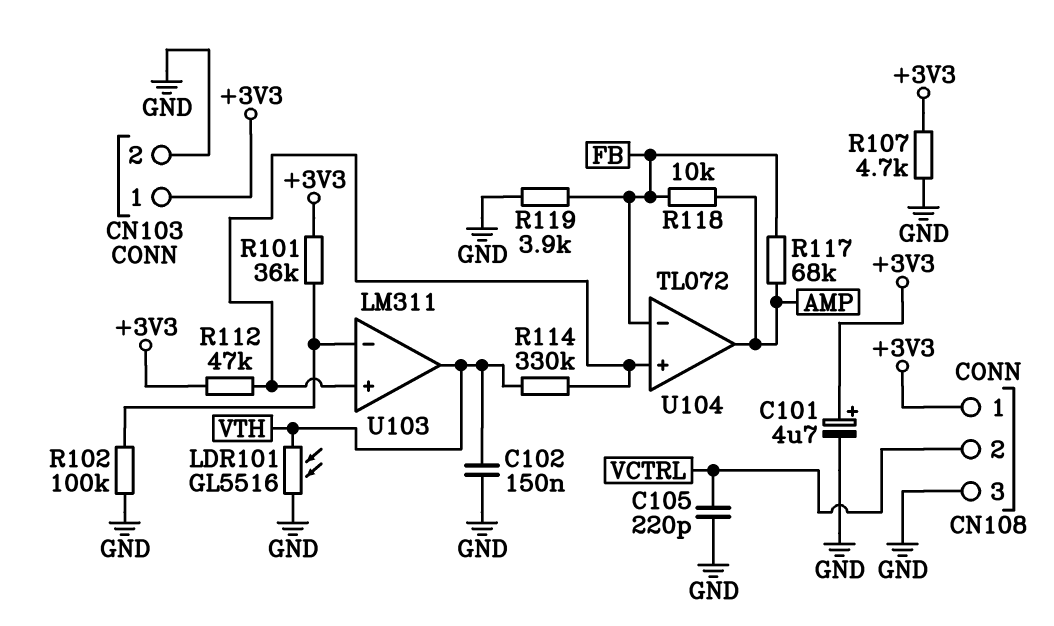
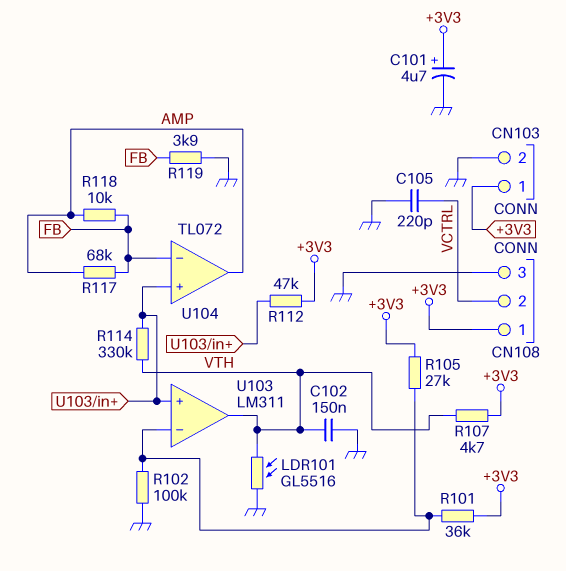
R105: none -> 27k (+3V3, U103/in-)
R107: 4.7k (+3V3, GND) -> 4.7k (+3V3, VTH)

